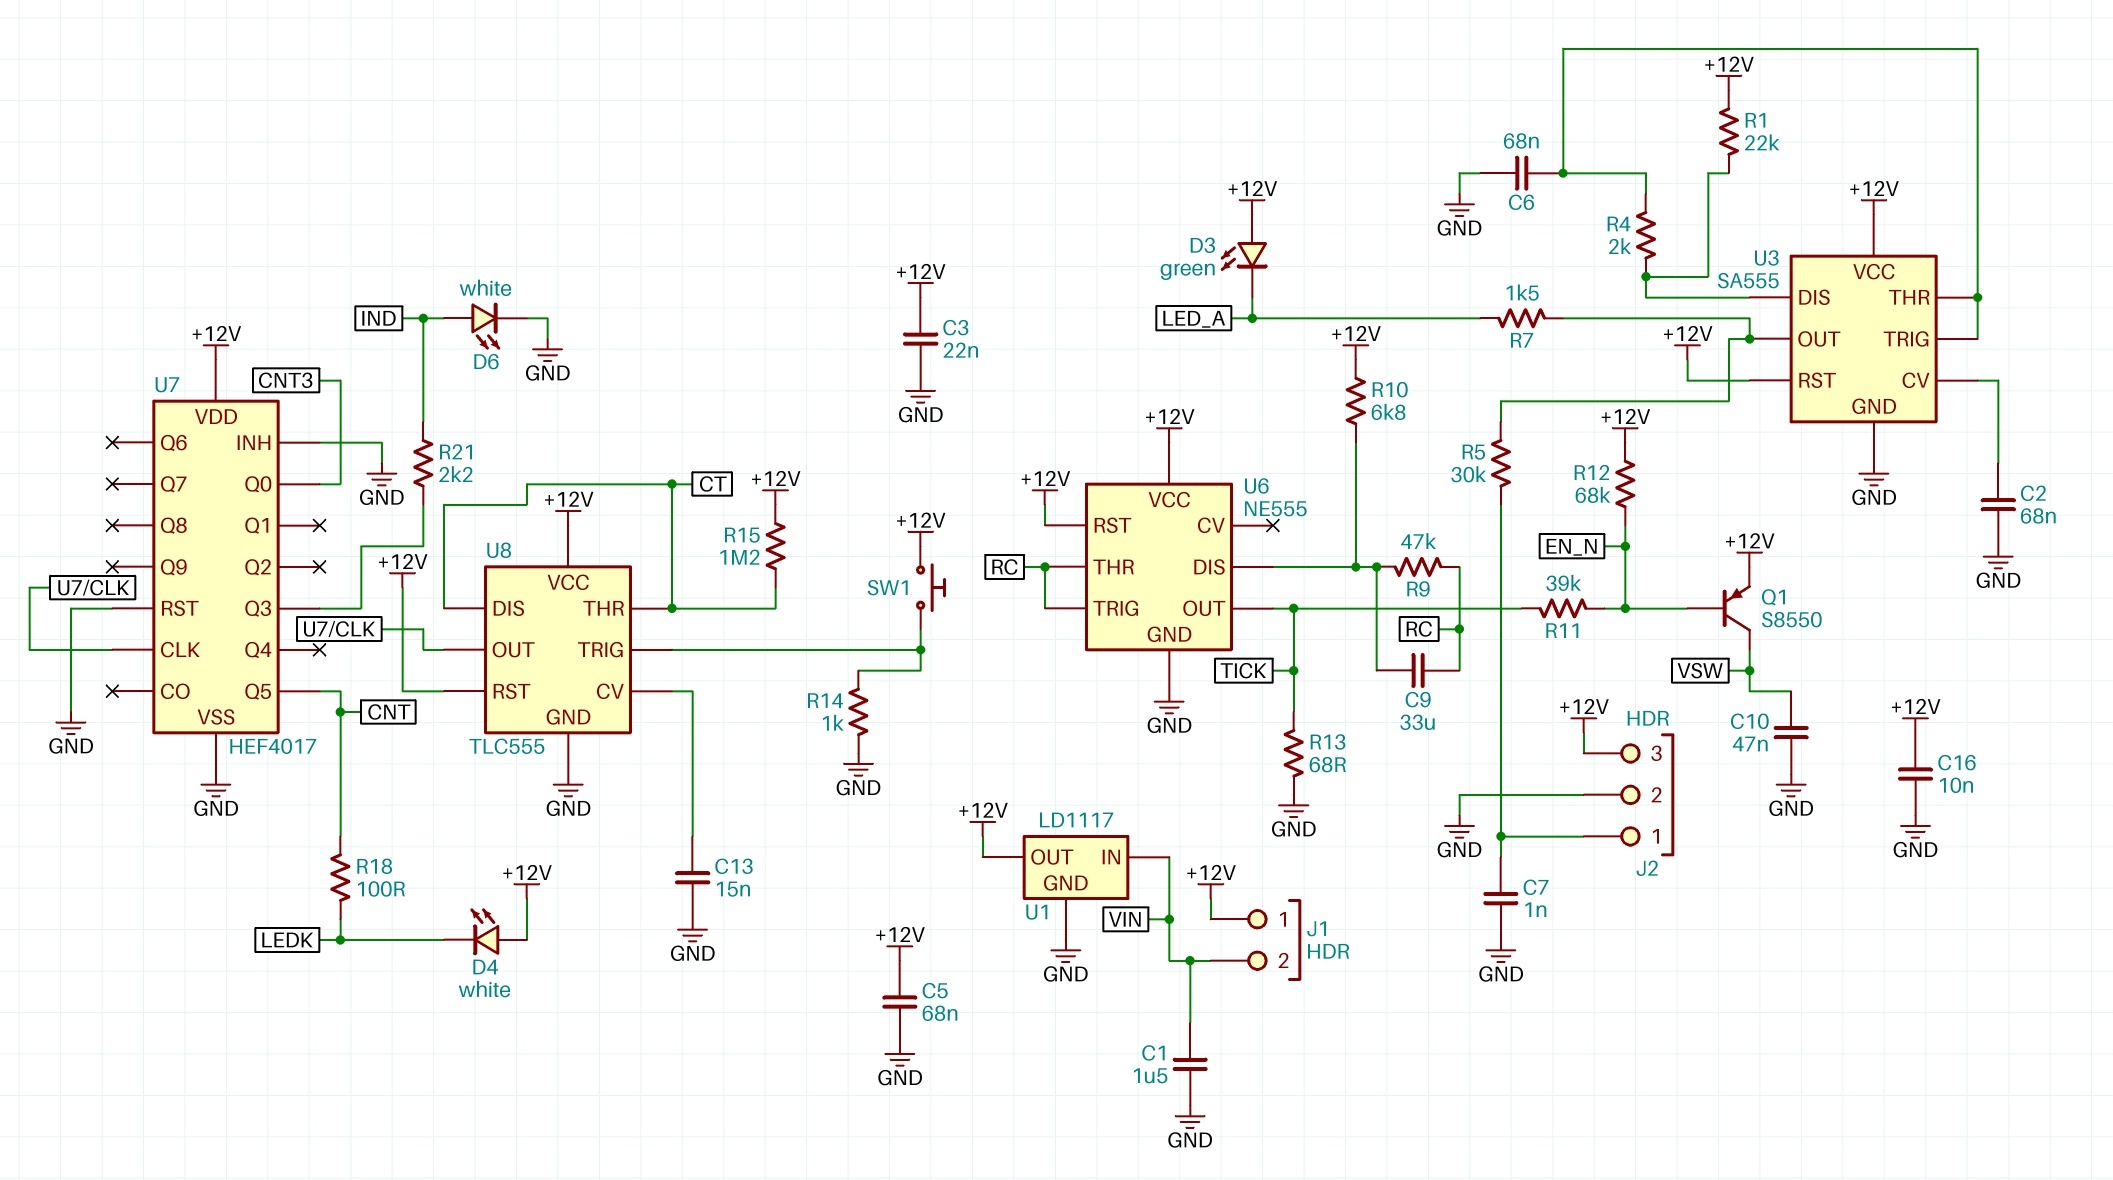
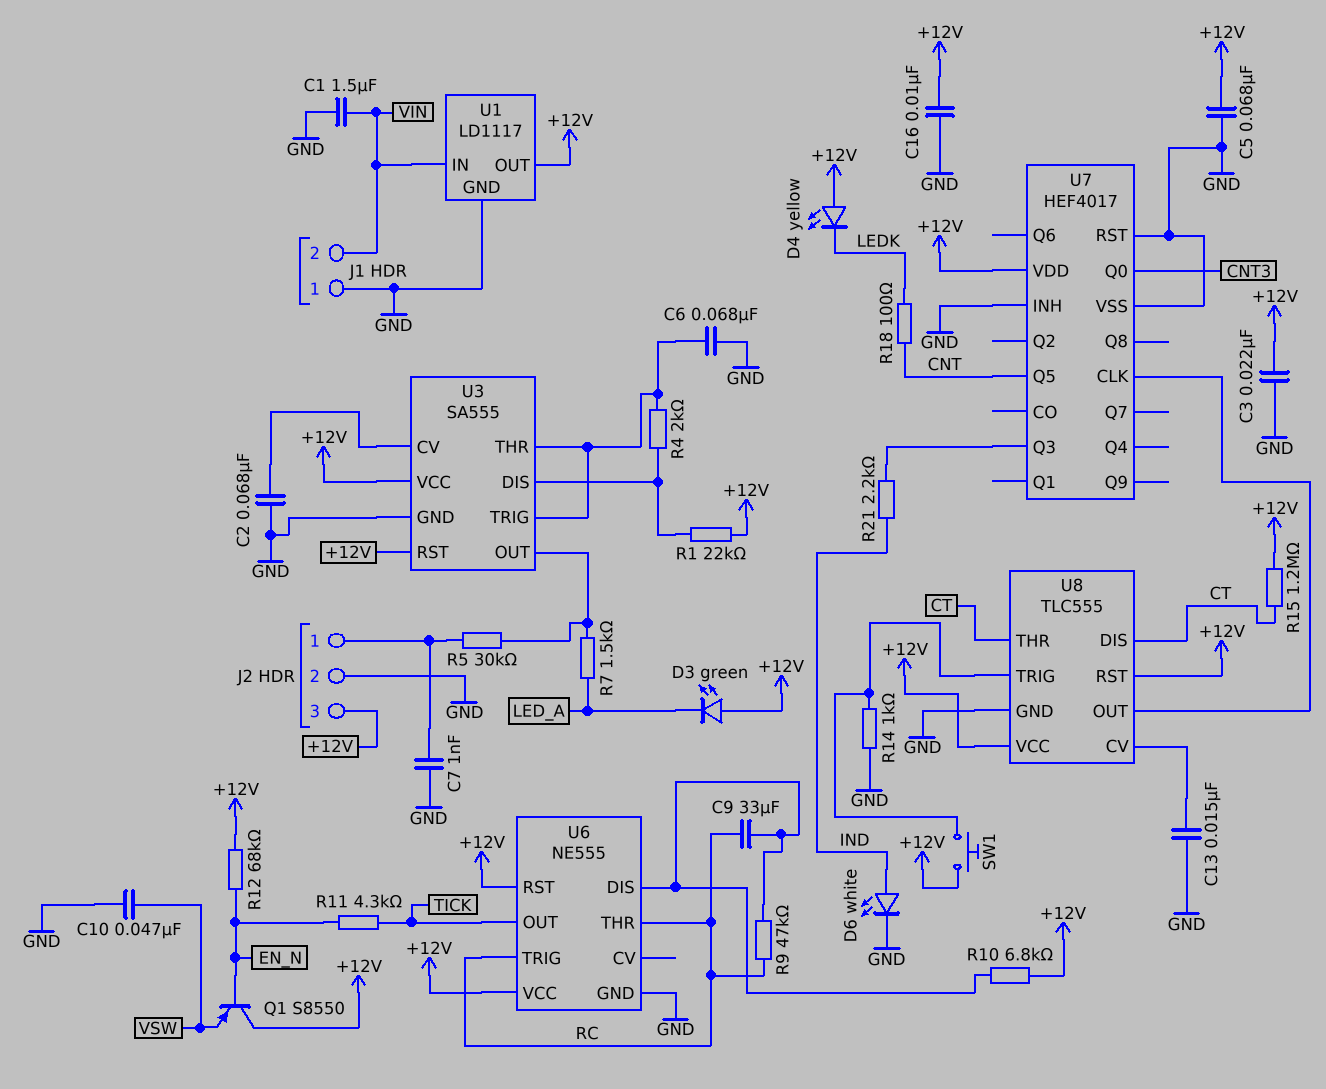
D4: LED white (A +12V, K LEDK) -> LED yellow (A +12V, K LEDK)
J1 pin 1: +12V -> GND
Q1: PNP S8550 (B EN_N, C VSW, E +12V) -> PNP S8550 (B EN_N, C +12V, E VSW)
R11: 39k (EN_N, TICK) -> 4.3k (EN_N, TICK)
R13: 68 (GND, TICK) -> none

